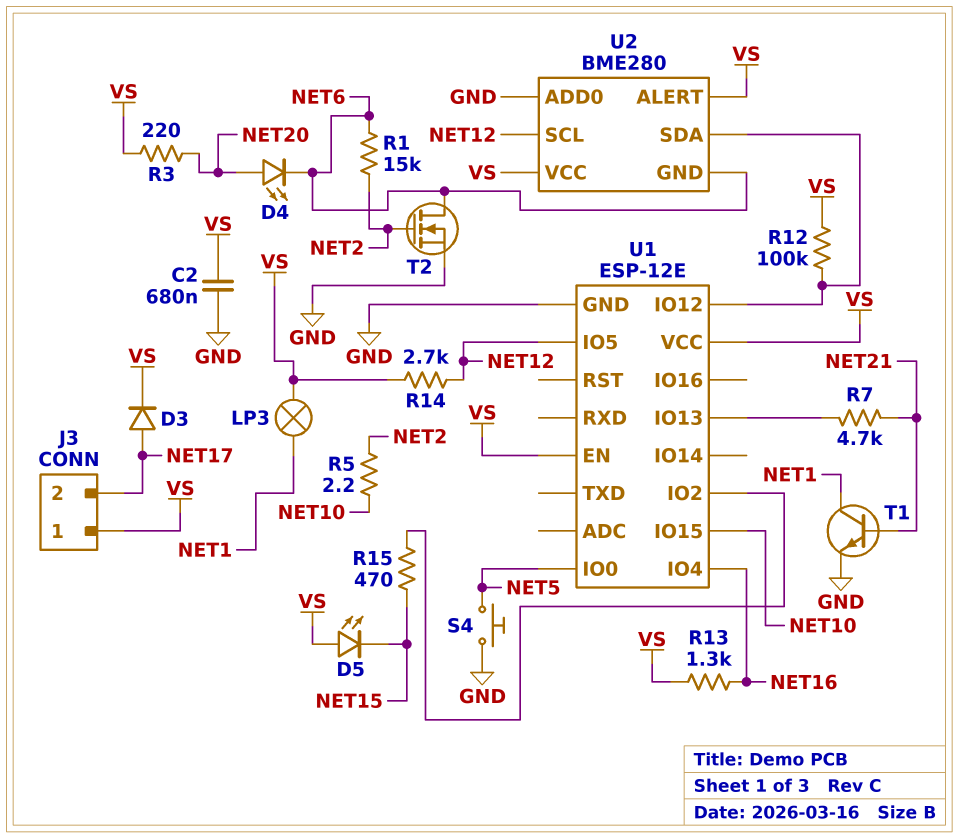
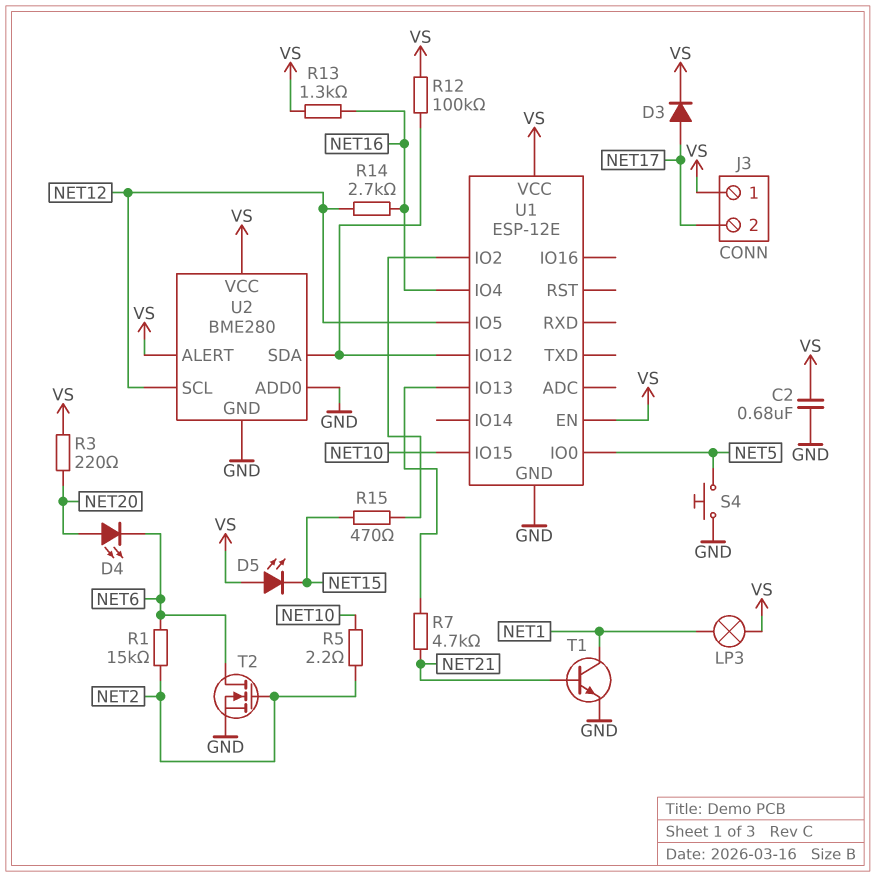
R14: 2.7k (NET12, VS) -> 2.7k (NET12, NET16)
U2 pin GND: NET6 -> GND

